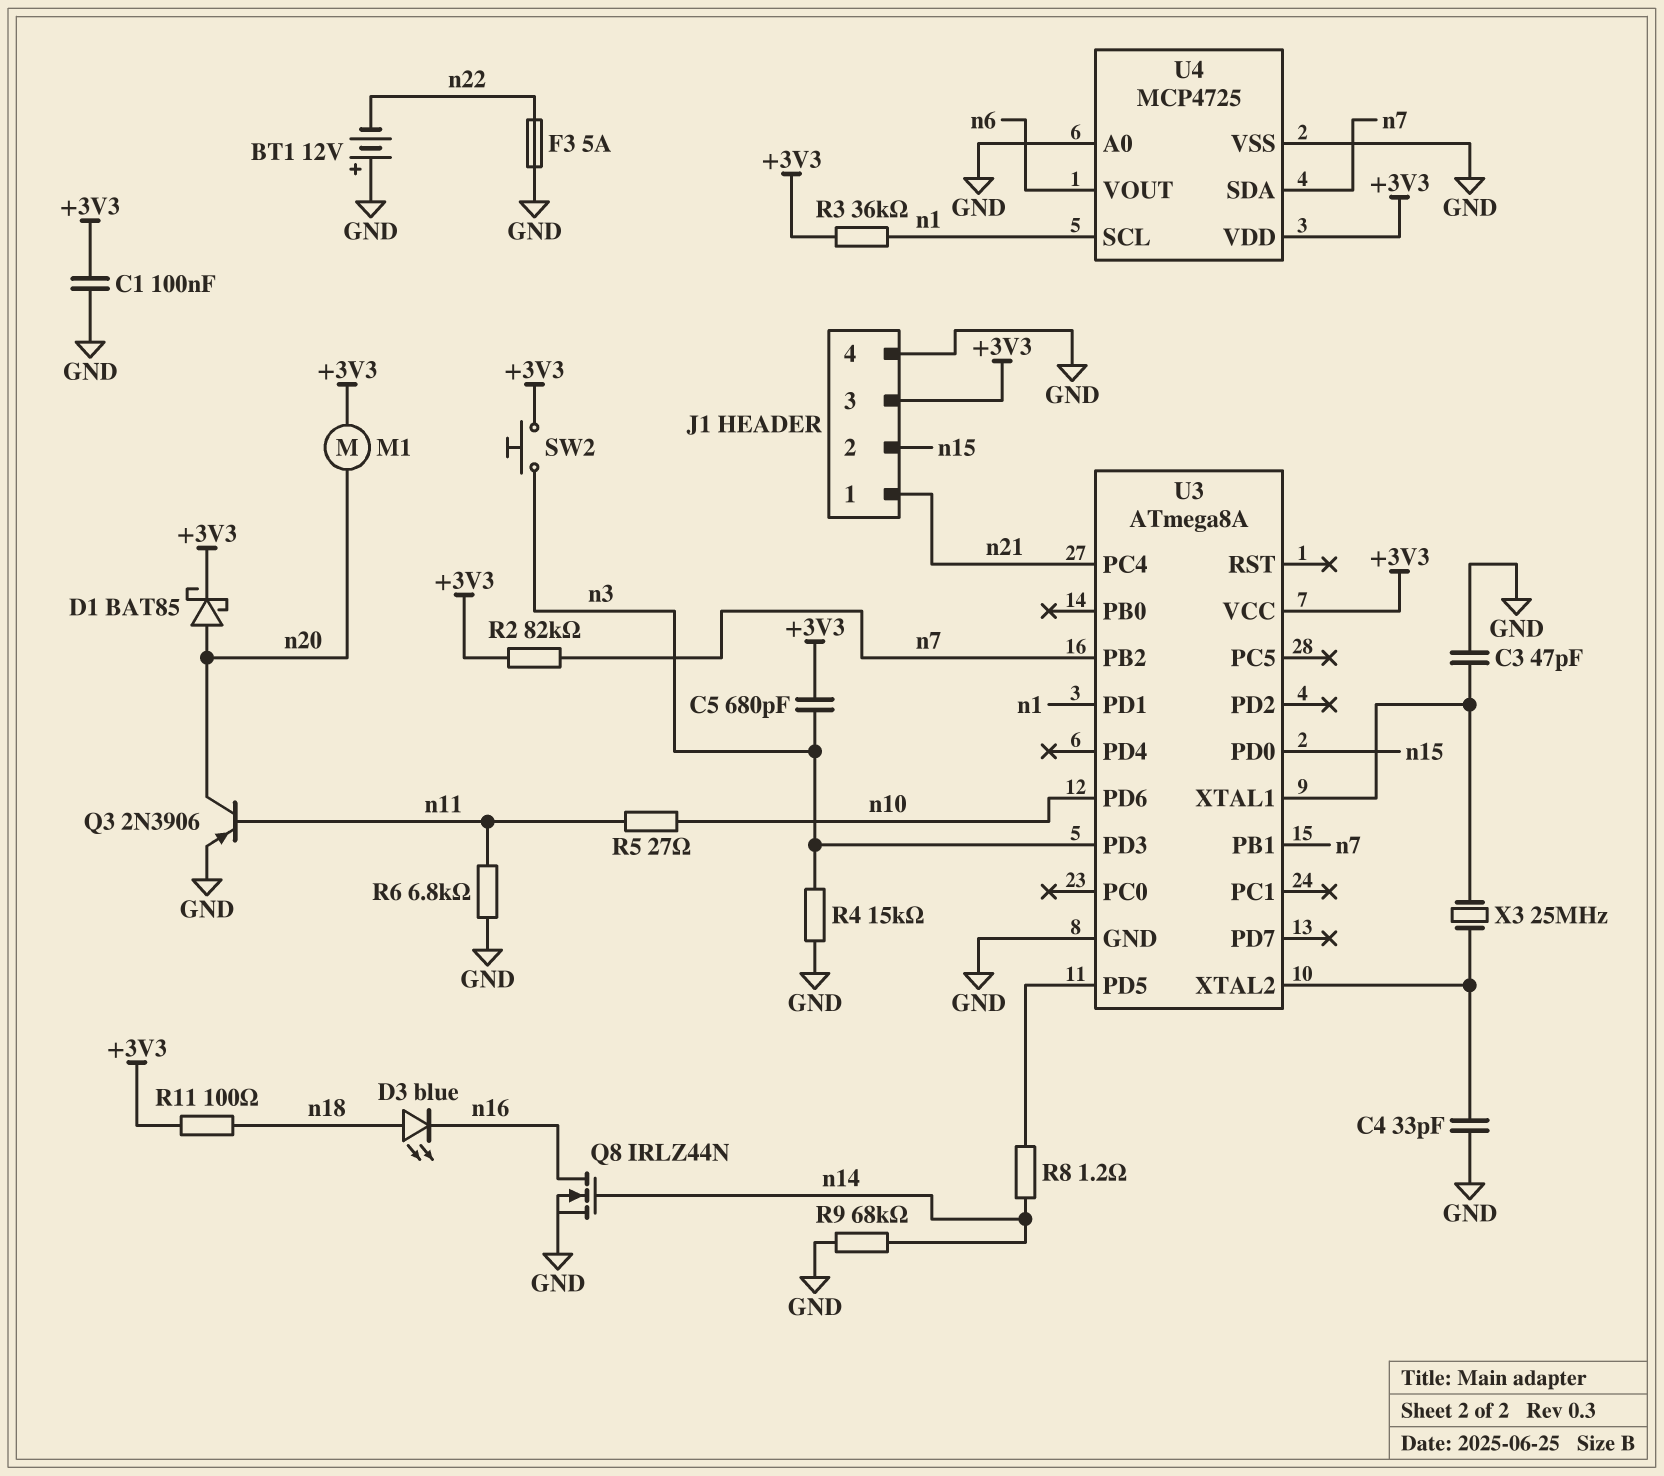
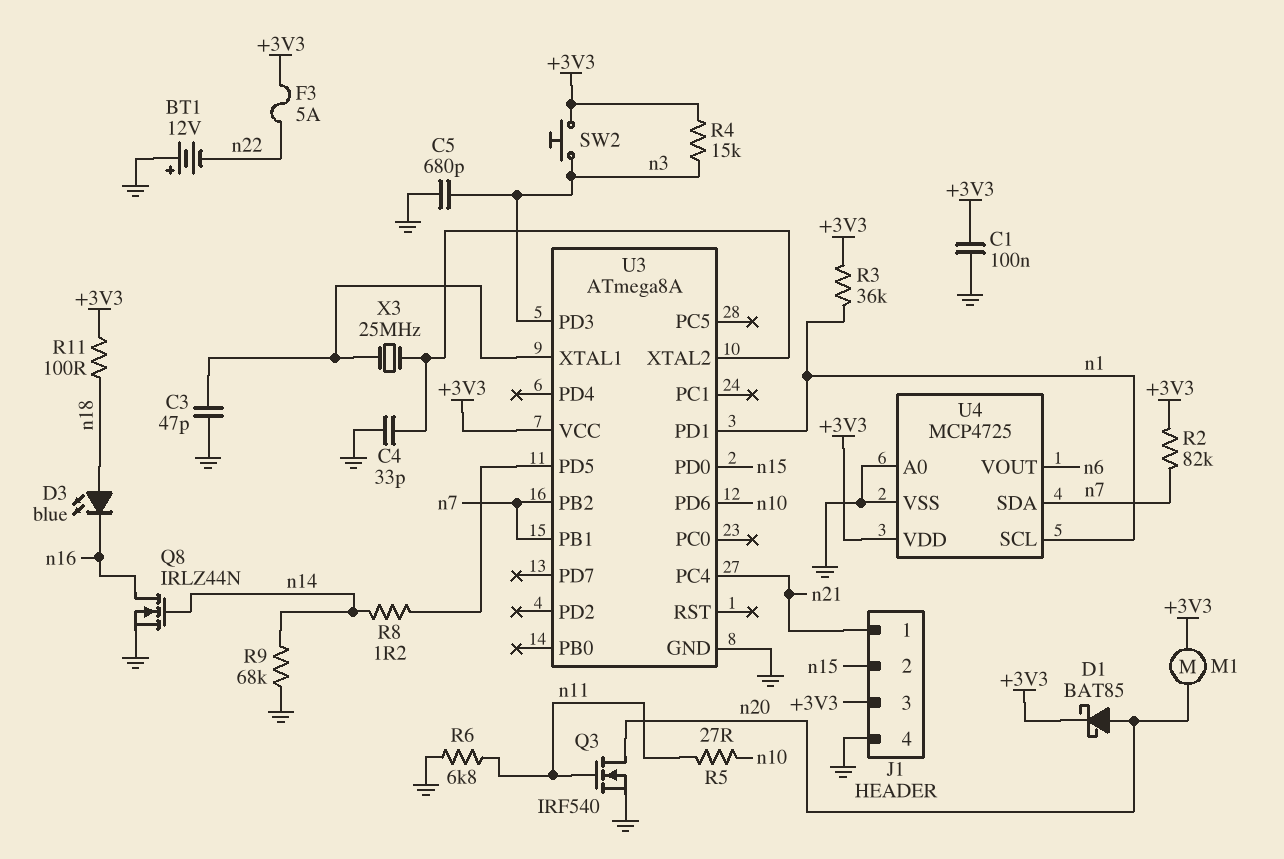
C5: 680pF (+3V3, n3) -> 680pF (GND, n3)
F3: 5A (GND, n22) -> 5A (+3V3, n22)
Q3: PNP 2N3906 (B n11, C n20, E GND) -> NMOS IRF540 (G n11, D n20, S GND)
R4: 15k (GND, n3) -> 15k (+3V3, n3)

